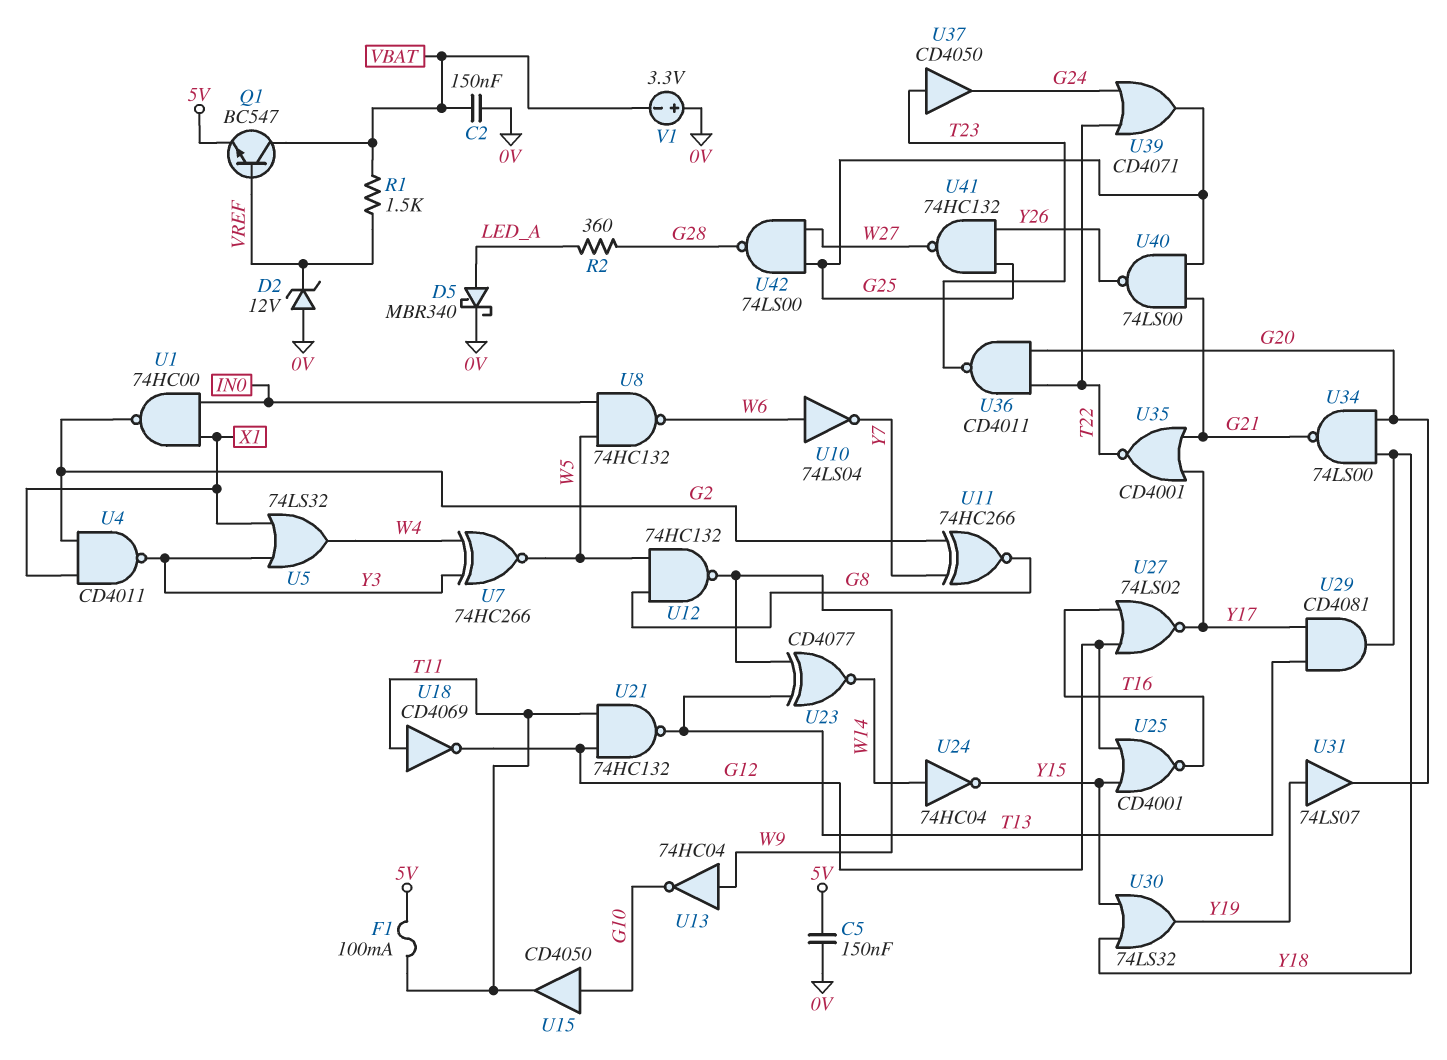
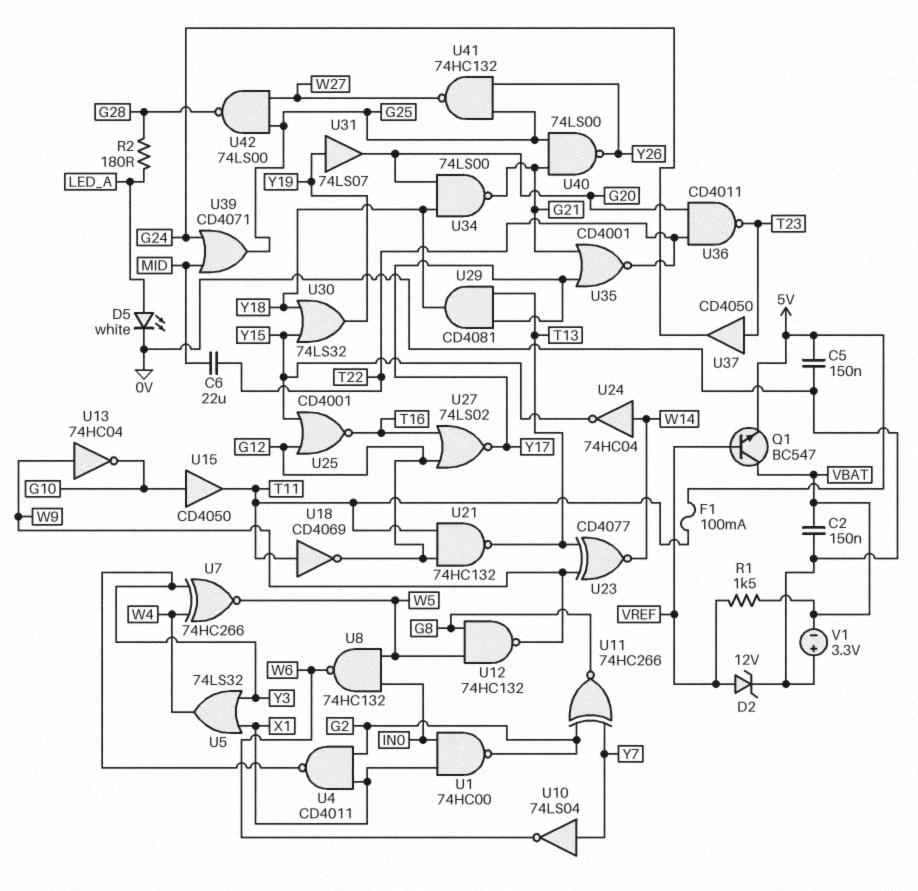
C6: none -> 22uF (MID, T22)
D2: zener 12V (A 0V, K VREF) -> zener 12V (A VREF, K 0V)
D5: schottky MBR340 (A LED_A, K 0V) -> LED white (A LED_A, K 0V)
R2: 360 (G28, LED_A) -> 180 (G28, LED_A)
U10: NOT 74LS04 (in W6, out Y7) -> NOT 74LS04 (in Y7, out W6)
U39: OR CD4071 (in G24, in T22, out G25) -> OR CD4071 (in G24, in MID, out G25)

